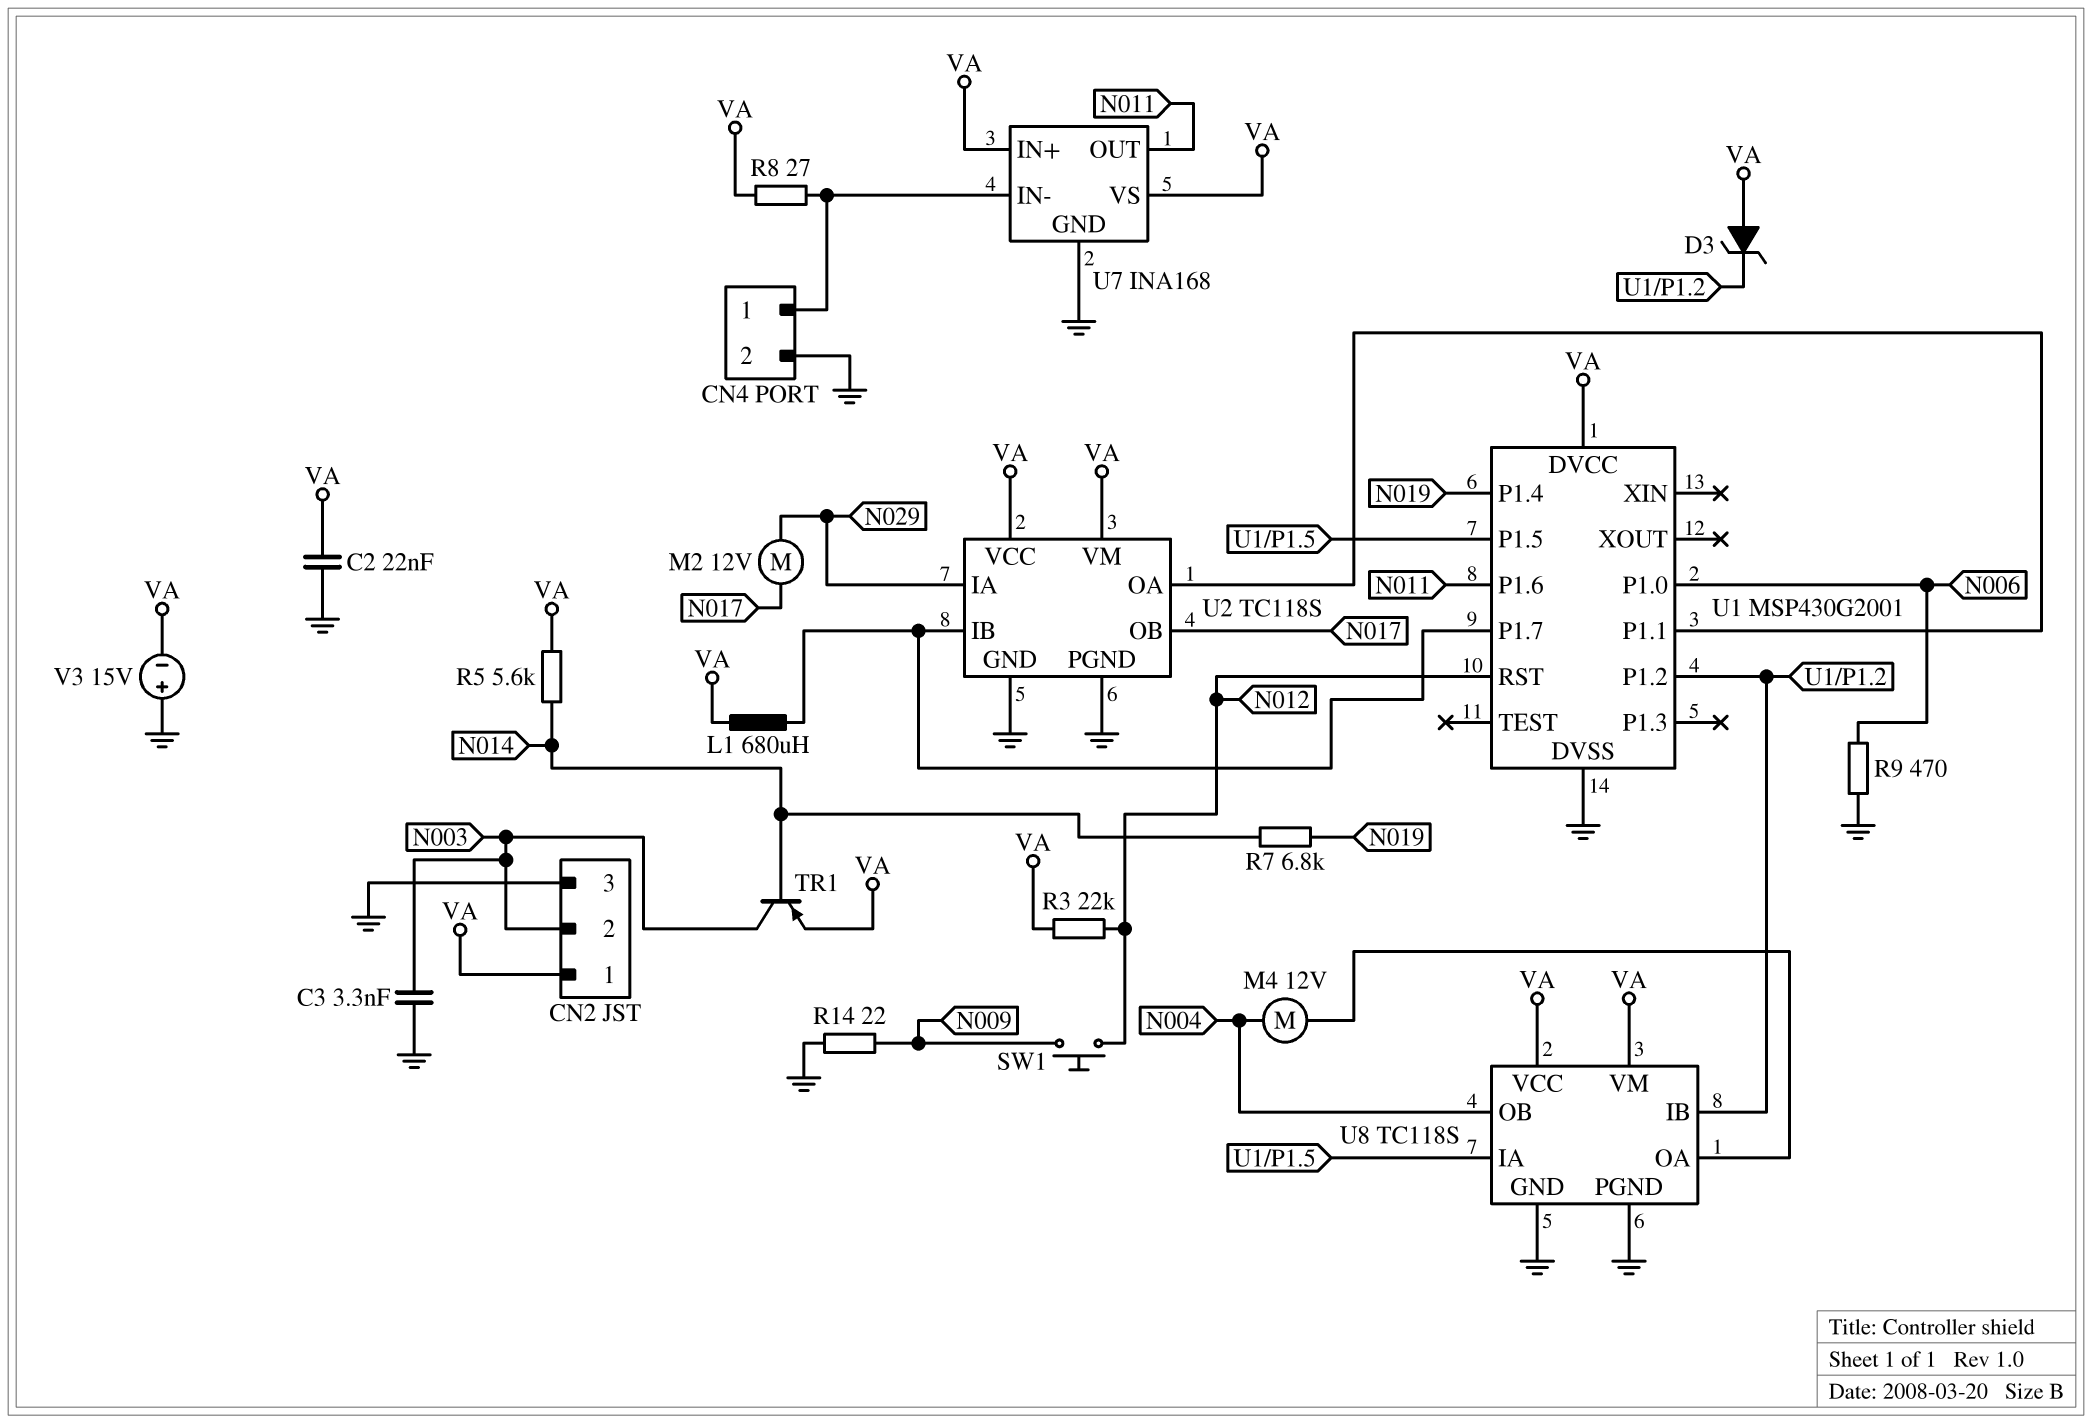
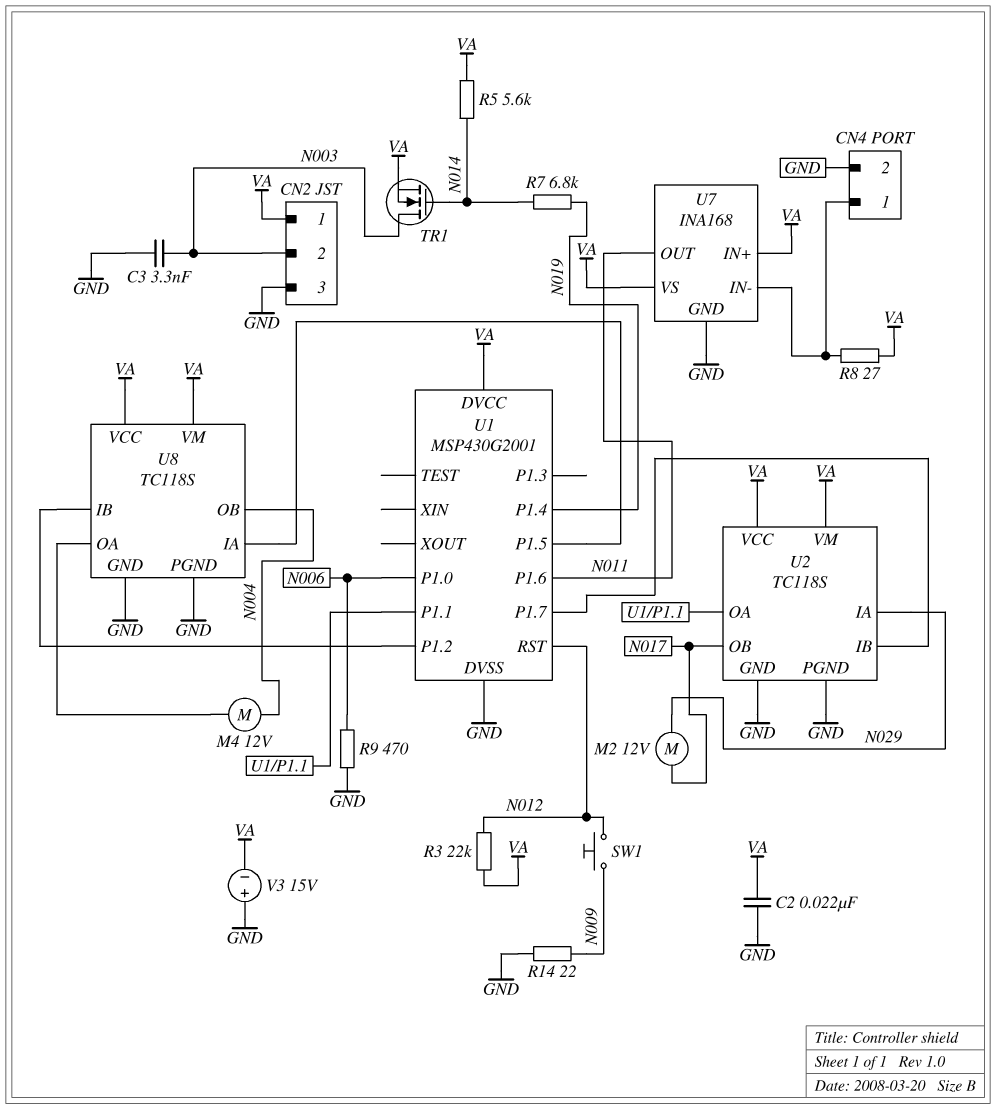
D3: zener (A VA, K U1/P1.2) -> none
L1: 680uH (U1/P1.7, VA) -> none
TR1: PNP (B N014, C N003, E VA) -> NMOS (G N014, D N003, S VA)

